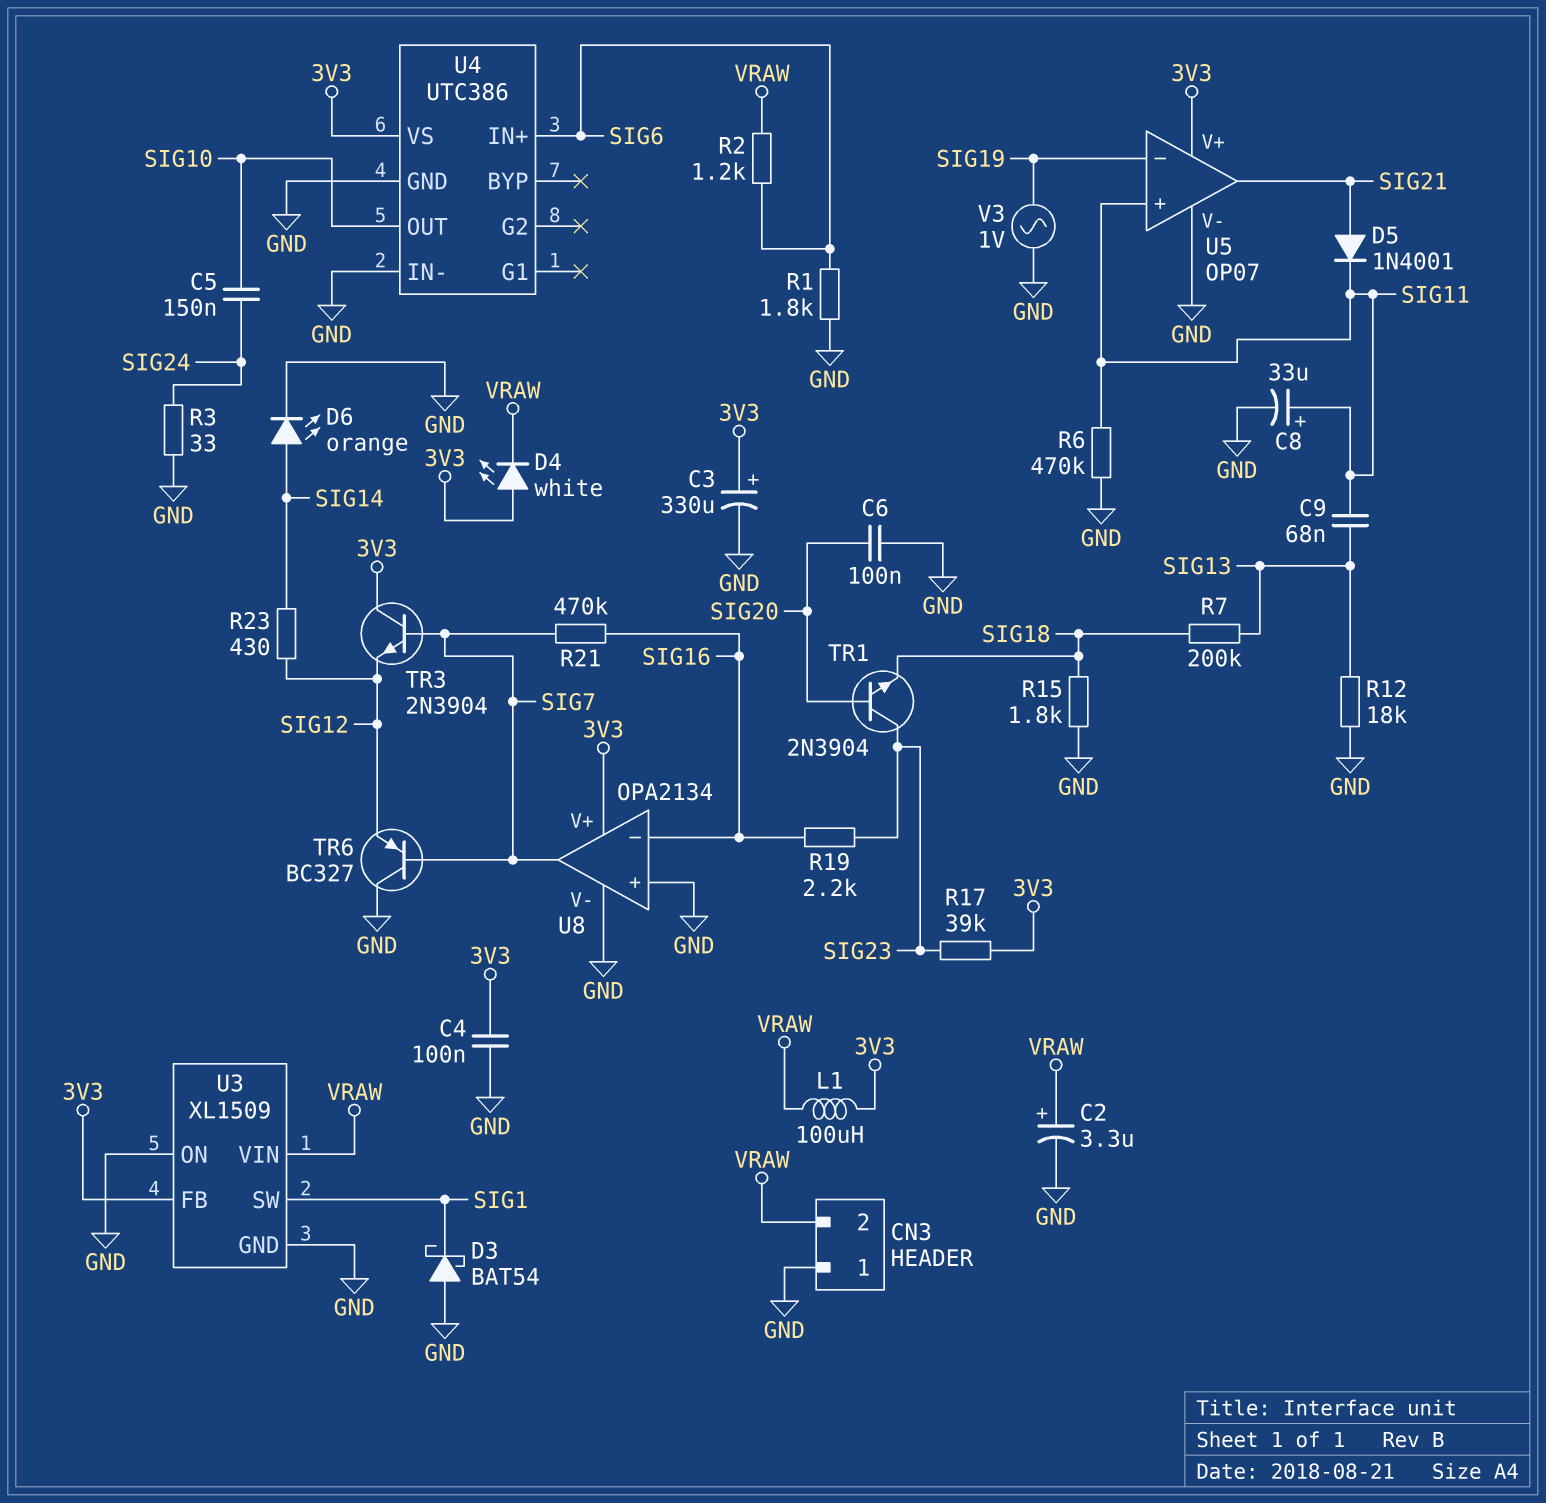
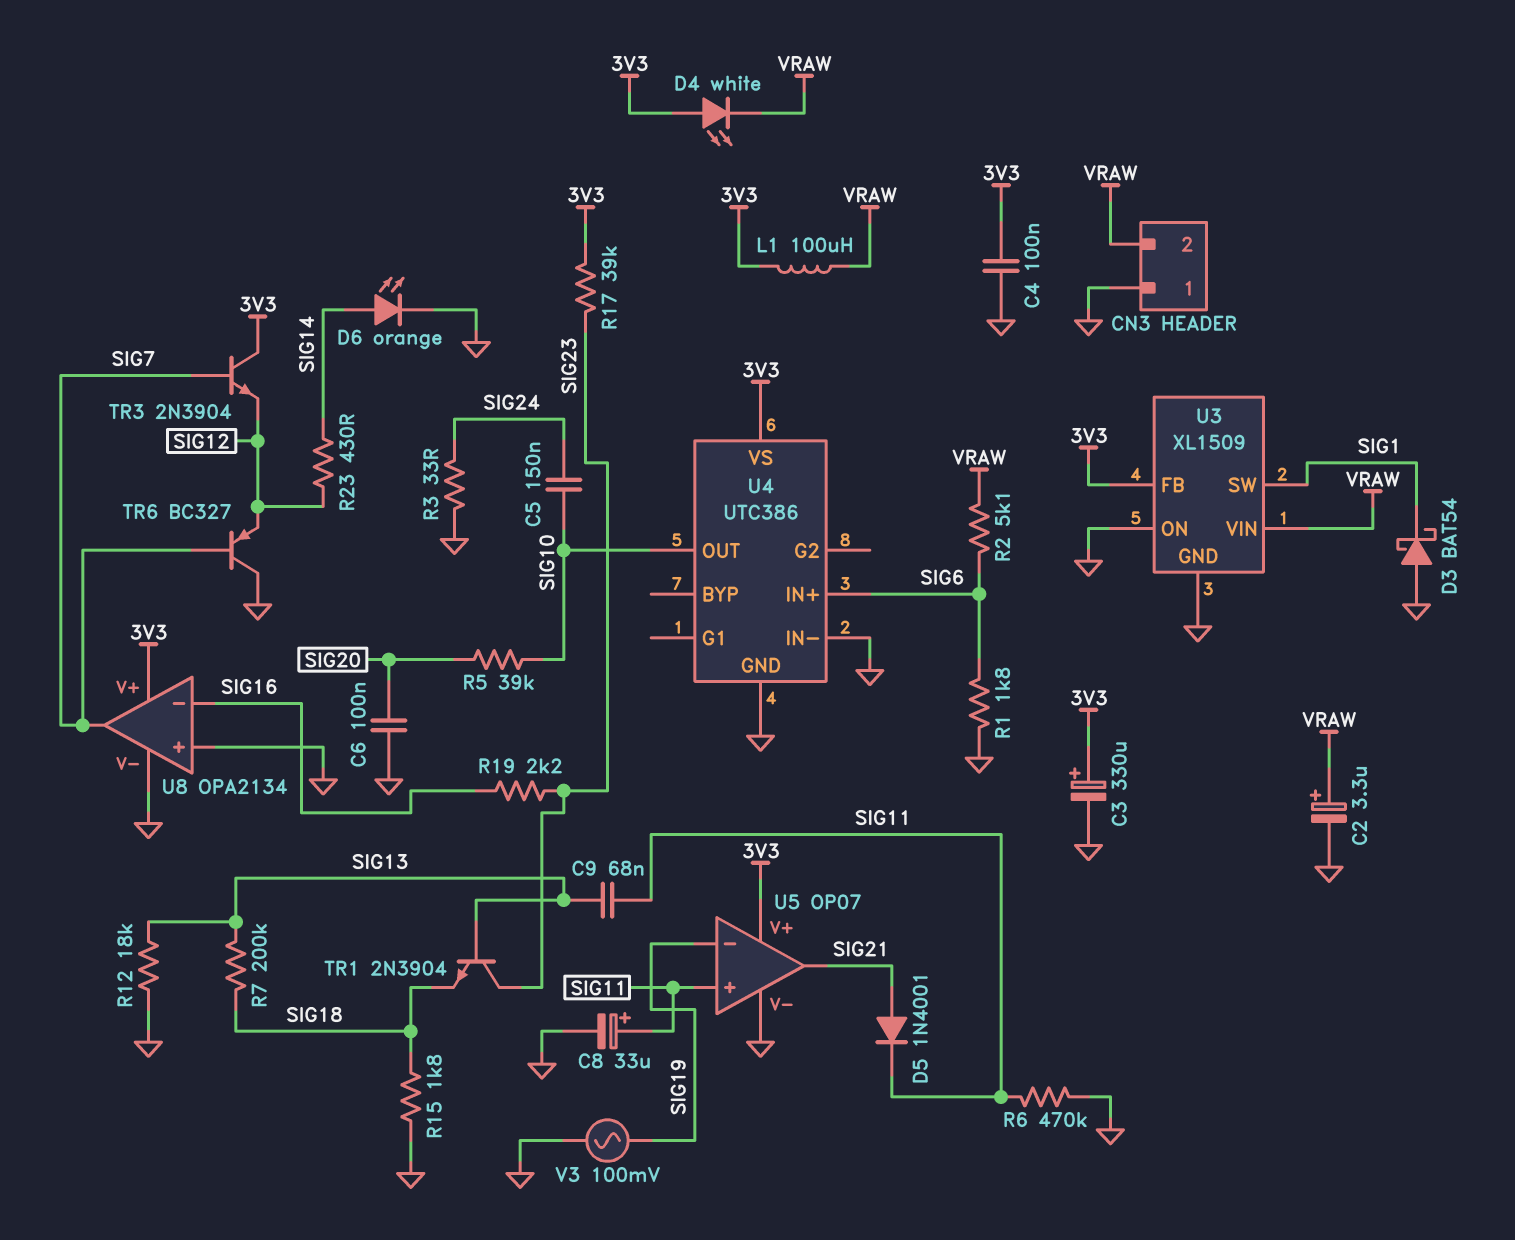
R2: 1.2k (SIG6, VRAW) -> 5.1k (SIG6, VRAW)
R5: none -> 39k (SIG10, SIG20)
R21: 470k (SIG7, SIG16) -> none
TR1: NPN 2N3904 (B SIG20, C SIG23, E SIG18) -> NPN 2N3904 (B SIG13, C SIG23, E SIG18)
V3: AC 1V (GND, SIG19) -> AC 100mV (GND, SIG19)

